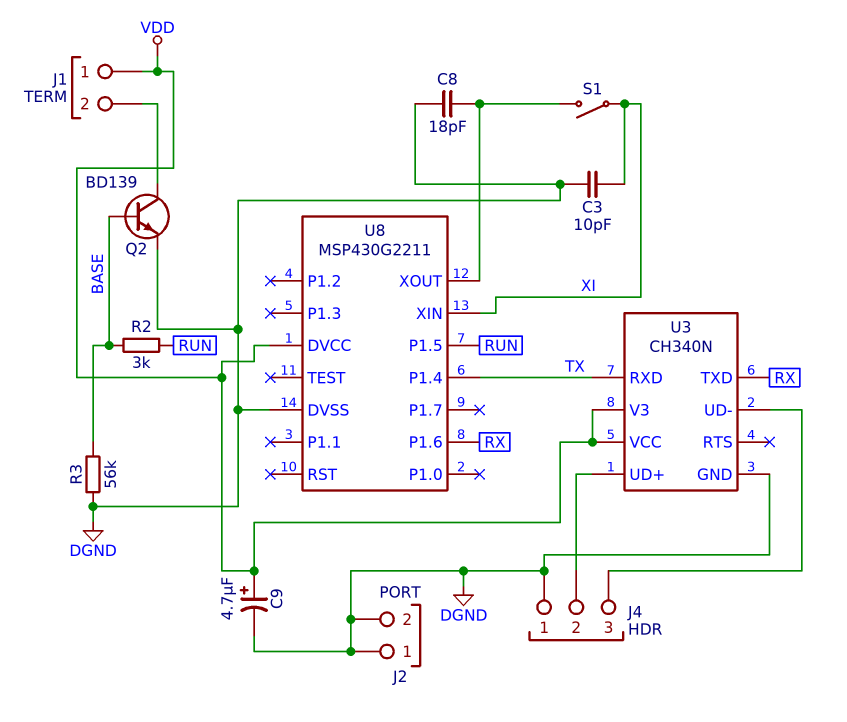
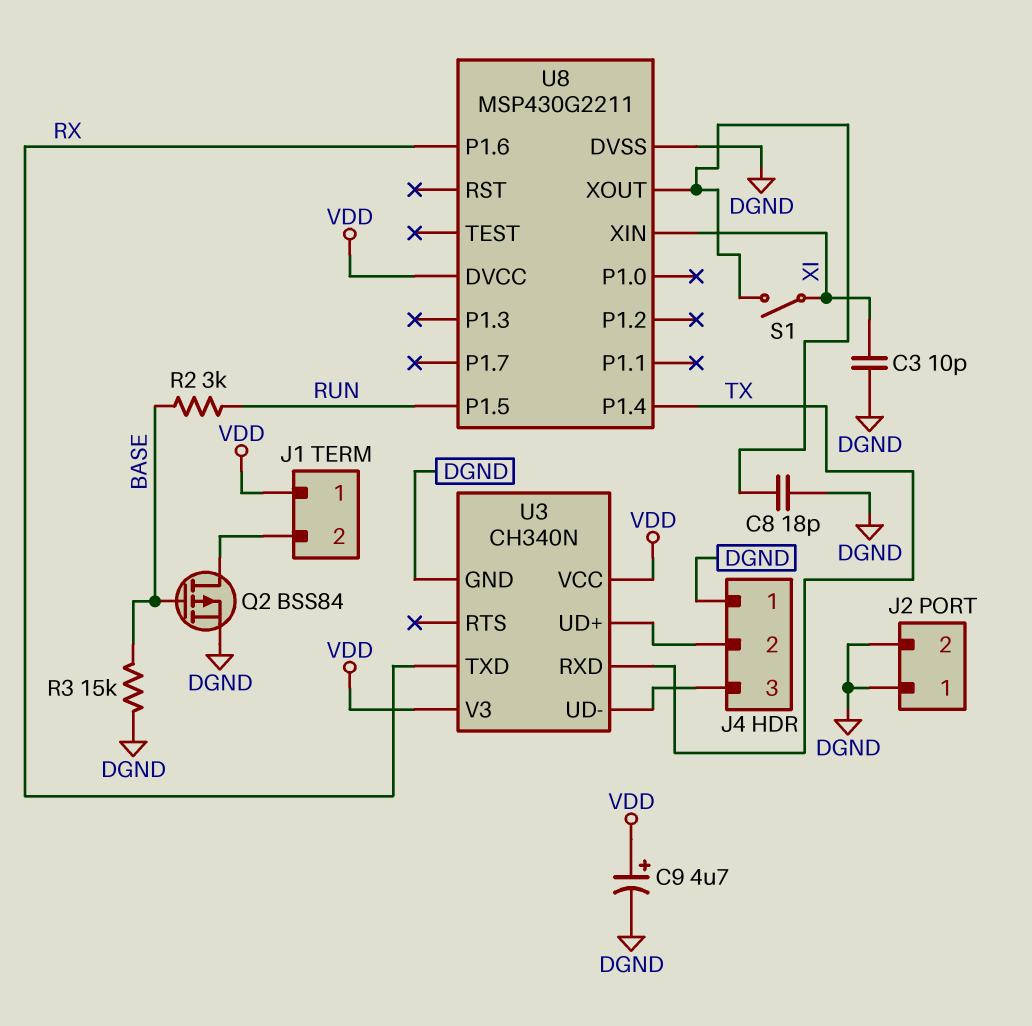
Q2: NPN BD139 (B BASE, C J1/2, E DGND) -> PMOS BSS84 (G BASE, D J1/2, S DGND)
R3: 56k (BASE, DGND) -> 15k (BASE, DGND)

